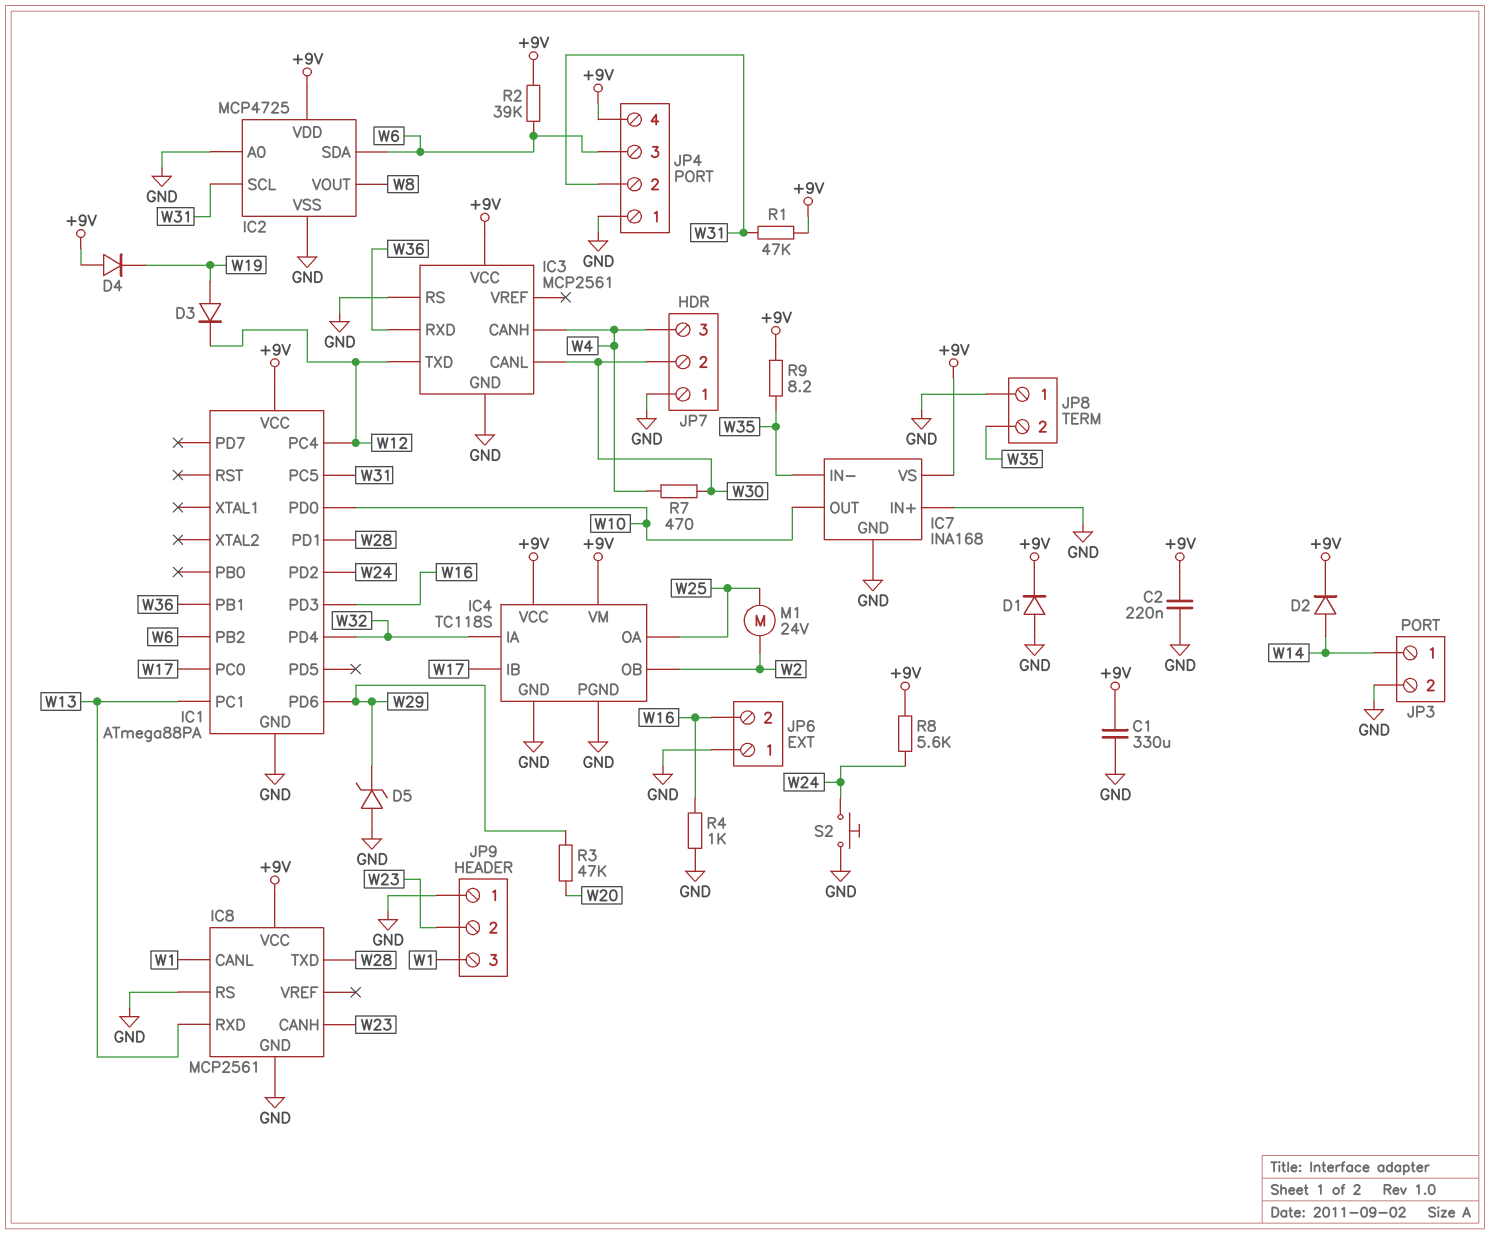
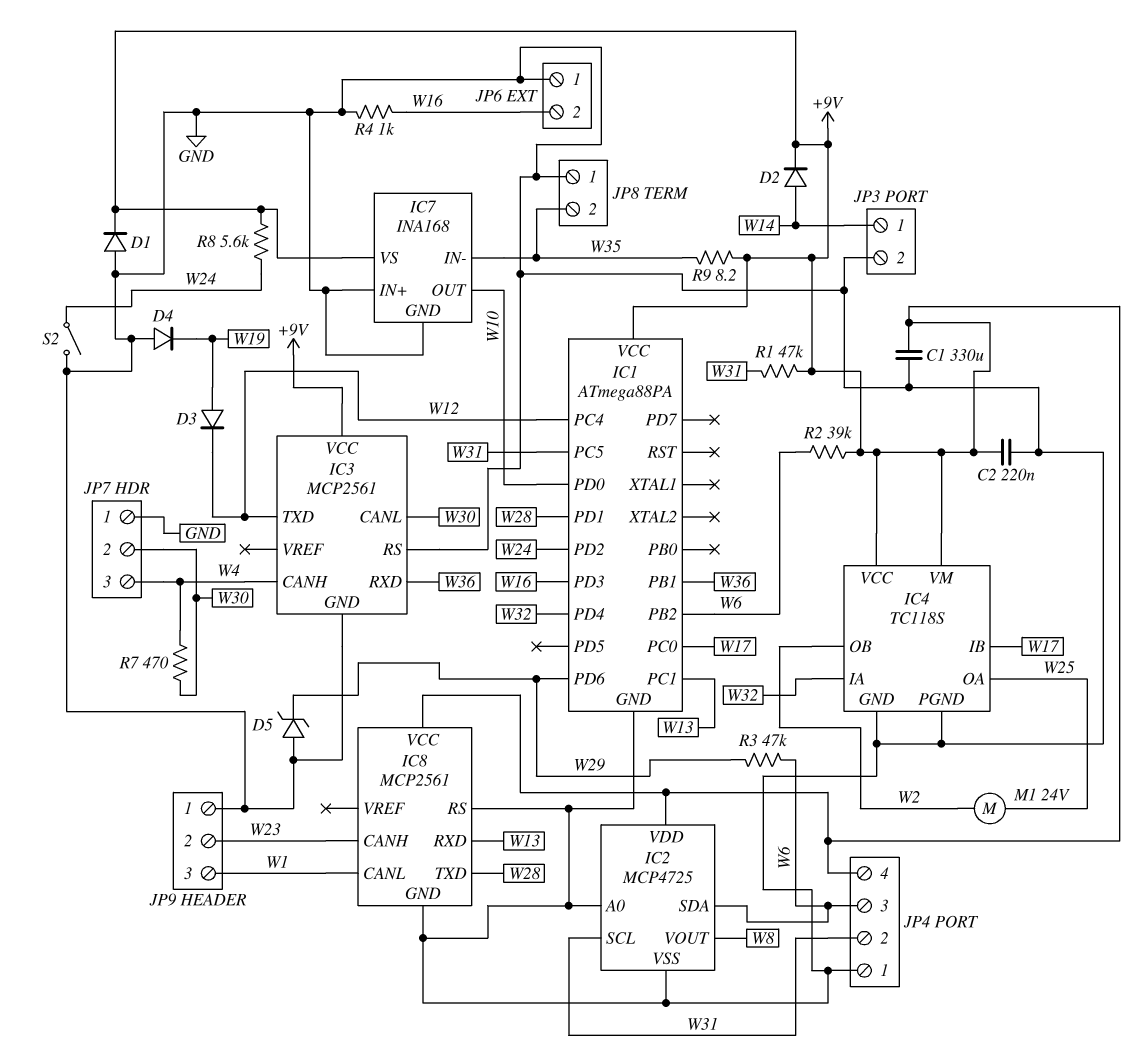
D4: diode (A +9V, K W19) -> diode (A GND, K W19)
R3: 47k (W20, W29) -> 47k (W6, W29)
S2: button (GND, W24) -> switch (GND, W24)

